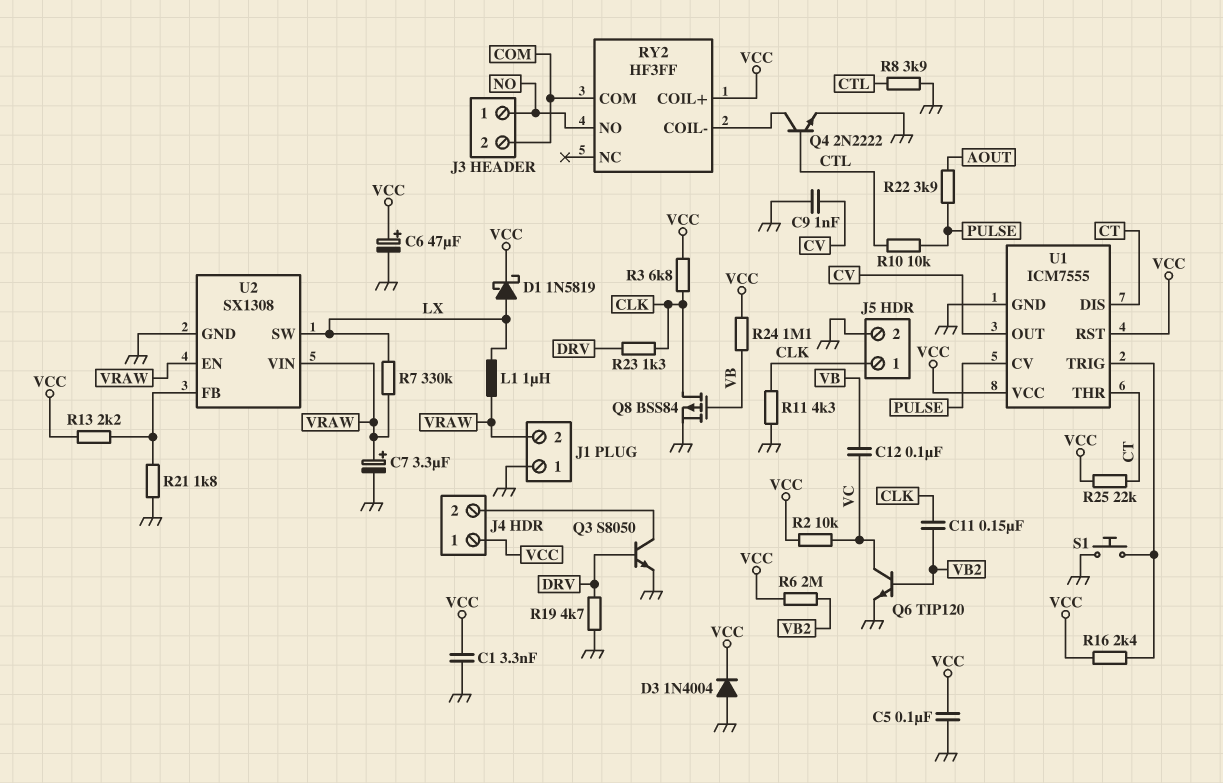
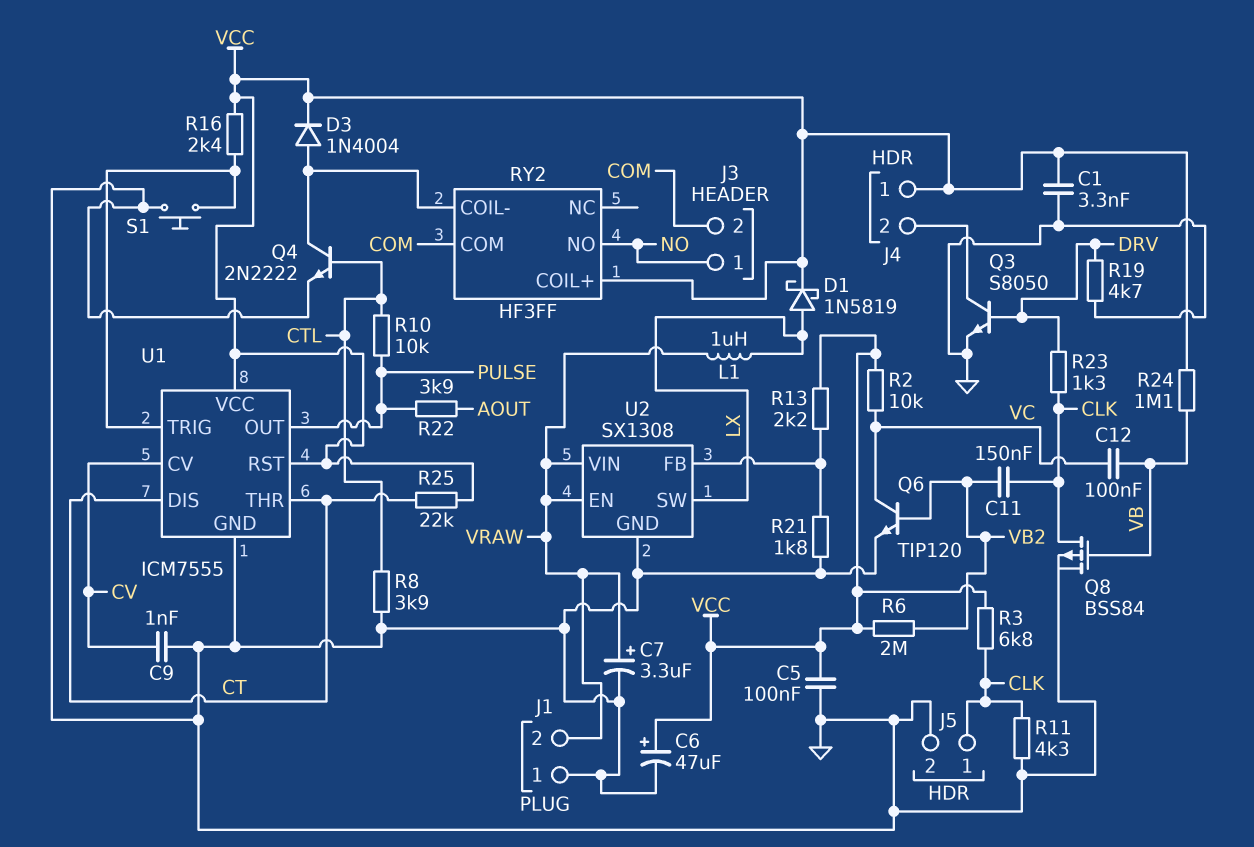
D3: diode 1N4004 (A GND, K VCC) -> diode 1N4004 (A RY2/COIL-, K VCC)
R7: 330k (LX, VRAW) -> none
U1 pin CV: PULSE -> CV
U1 pin OUT: CV -> PULSE

